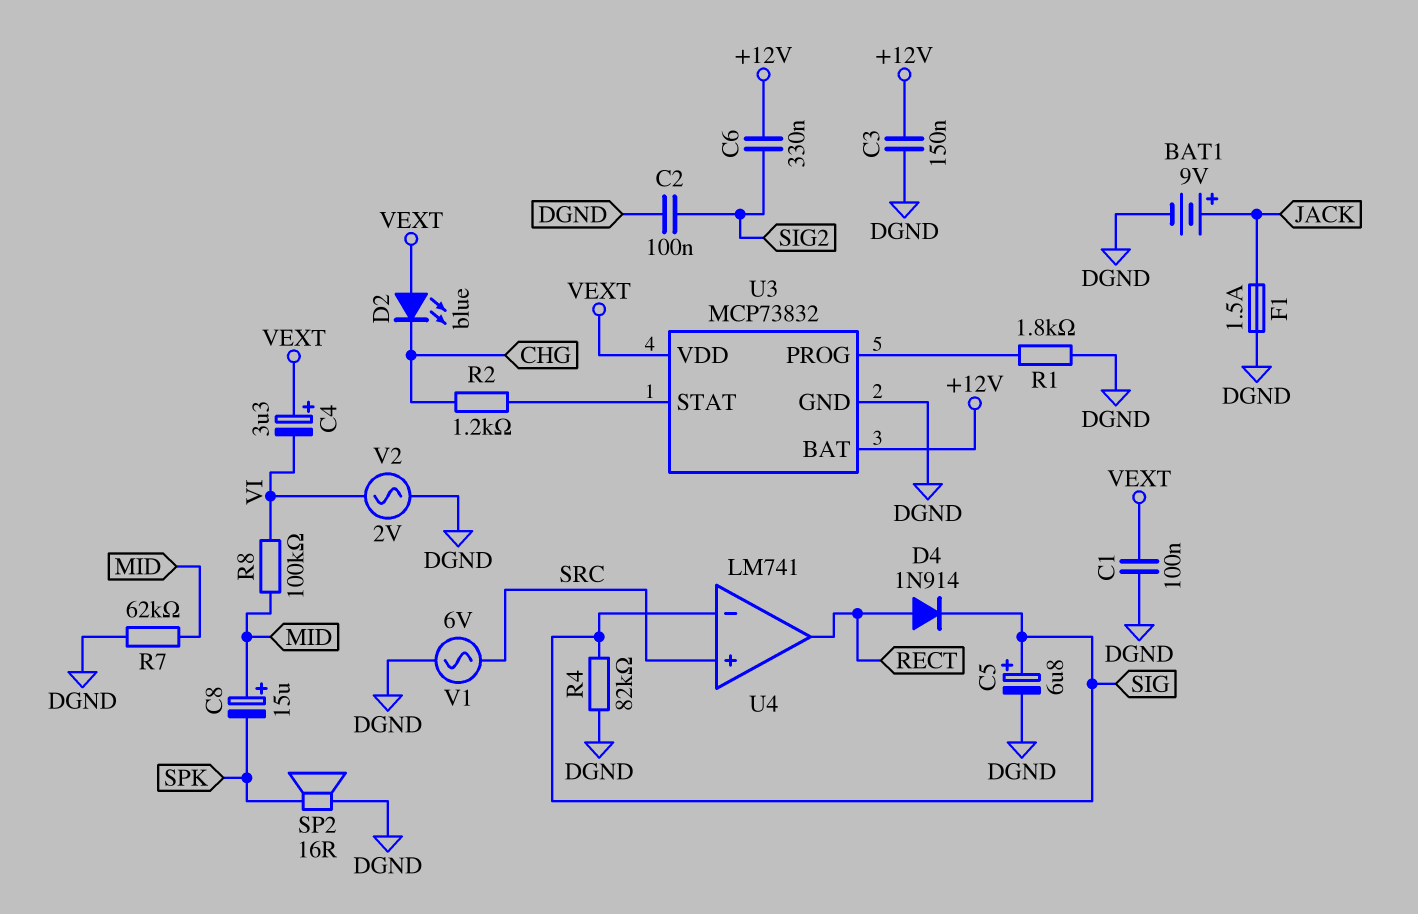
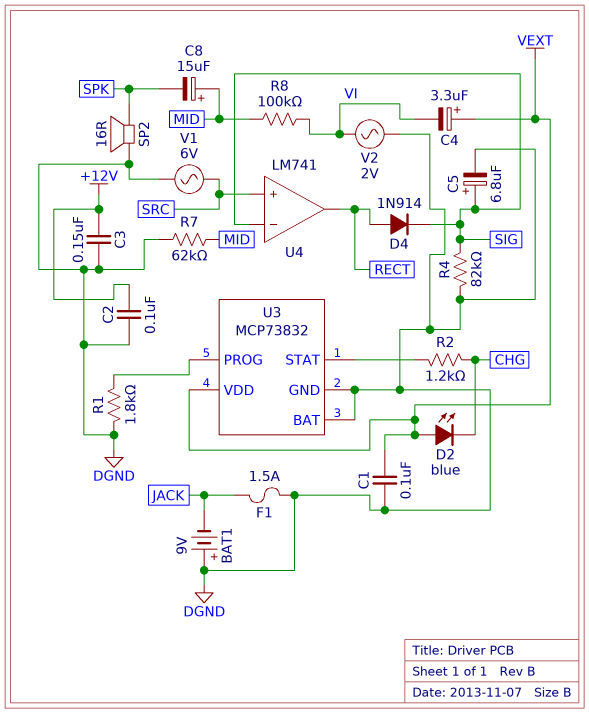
BAT1: 9V (plus JACK, minus DGND) -> 9V (plus DGND, minus JACK)
C2: 100nF (DGND, SIG2) -> 100nF (+12V, DGND)
C6: 330nF (+12V, SIG2) -> none
U3 pin BAT: +12V -> DGND

